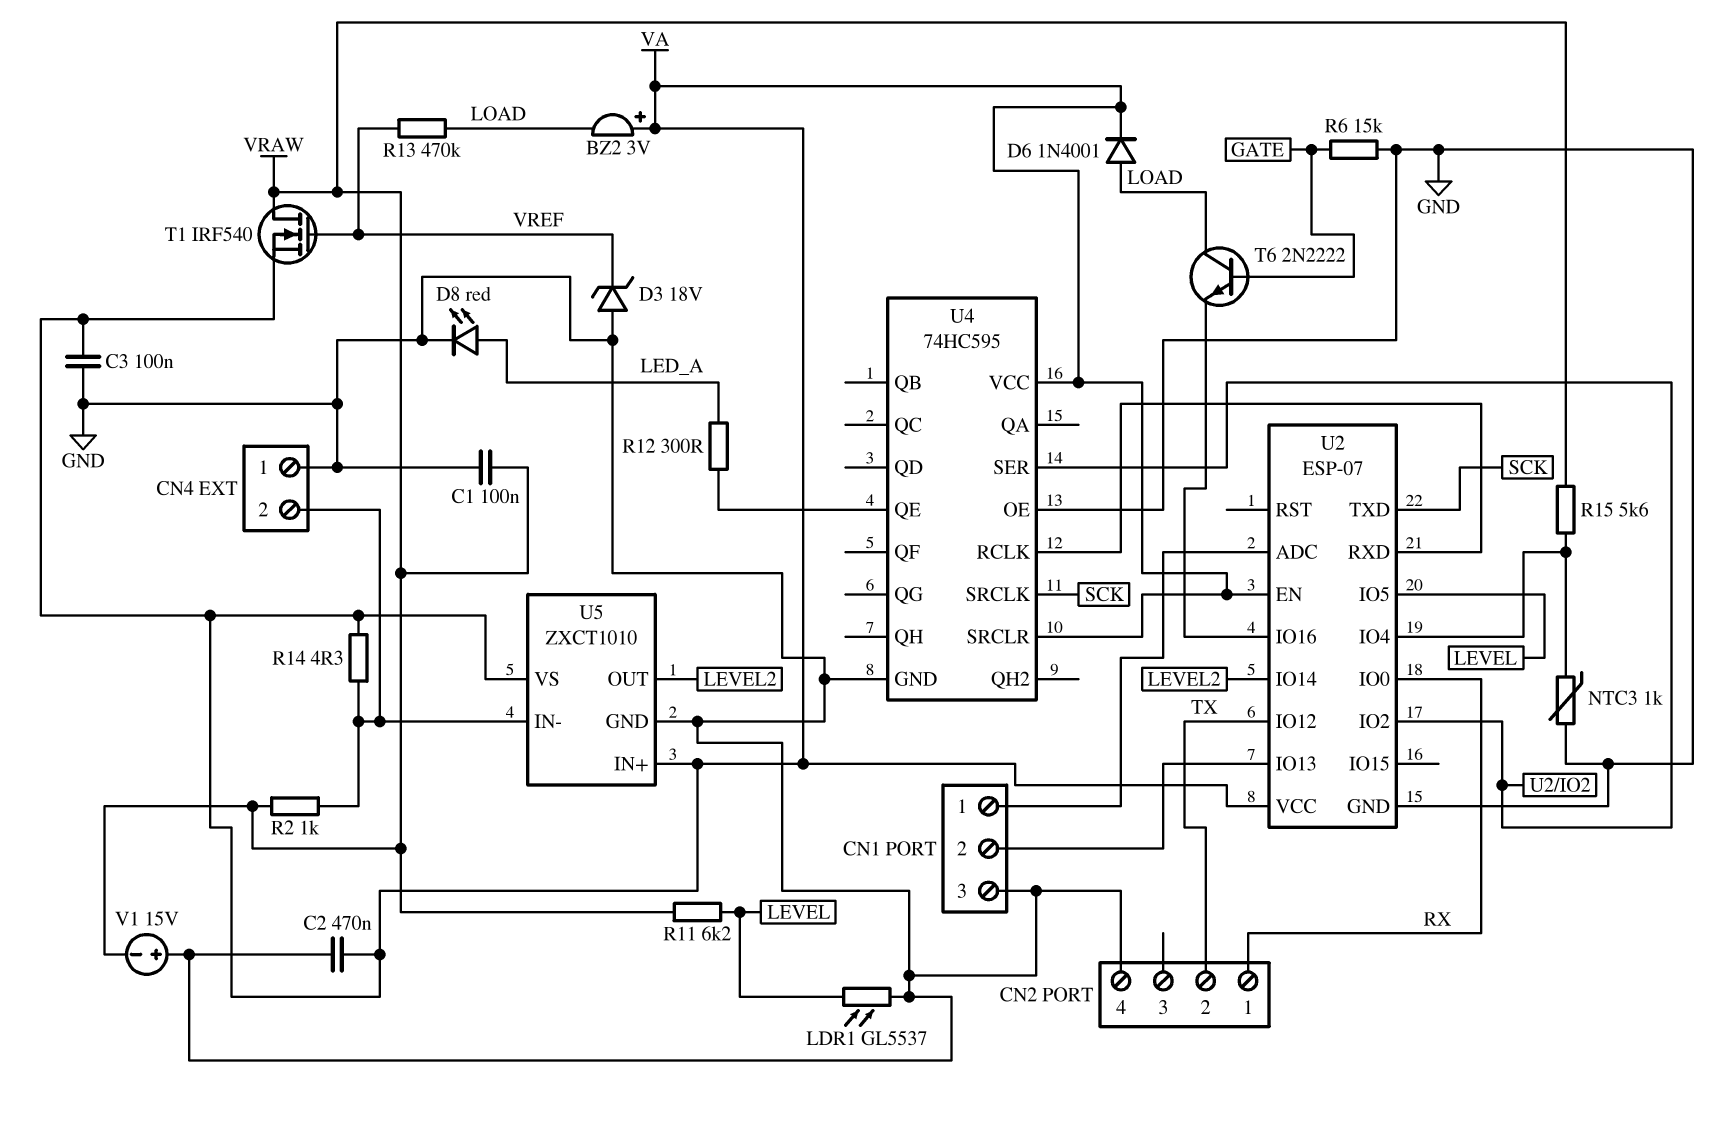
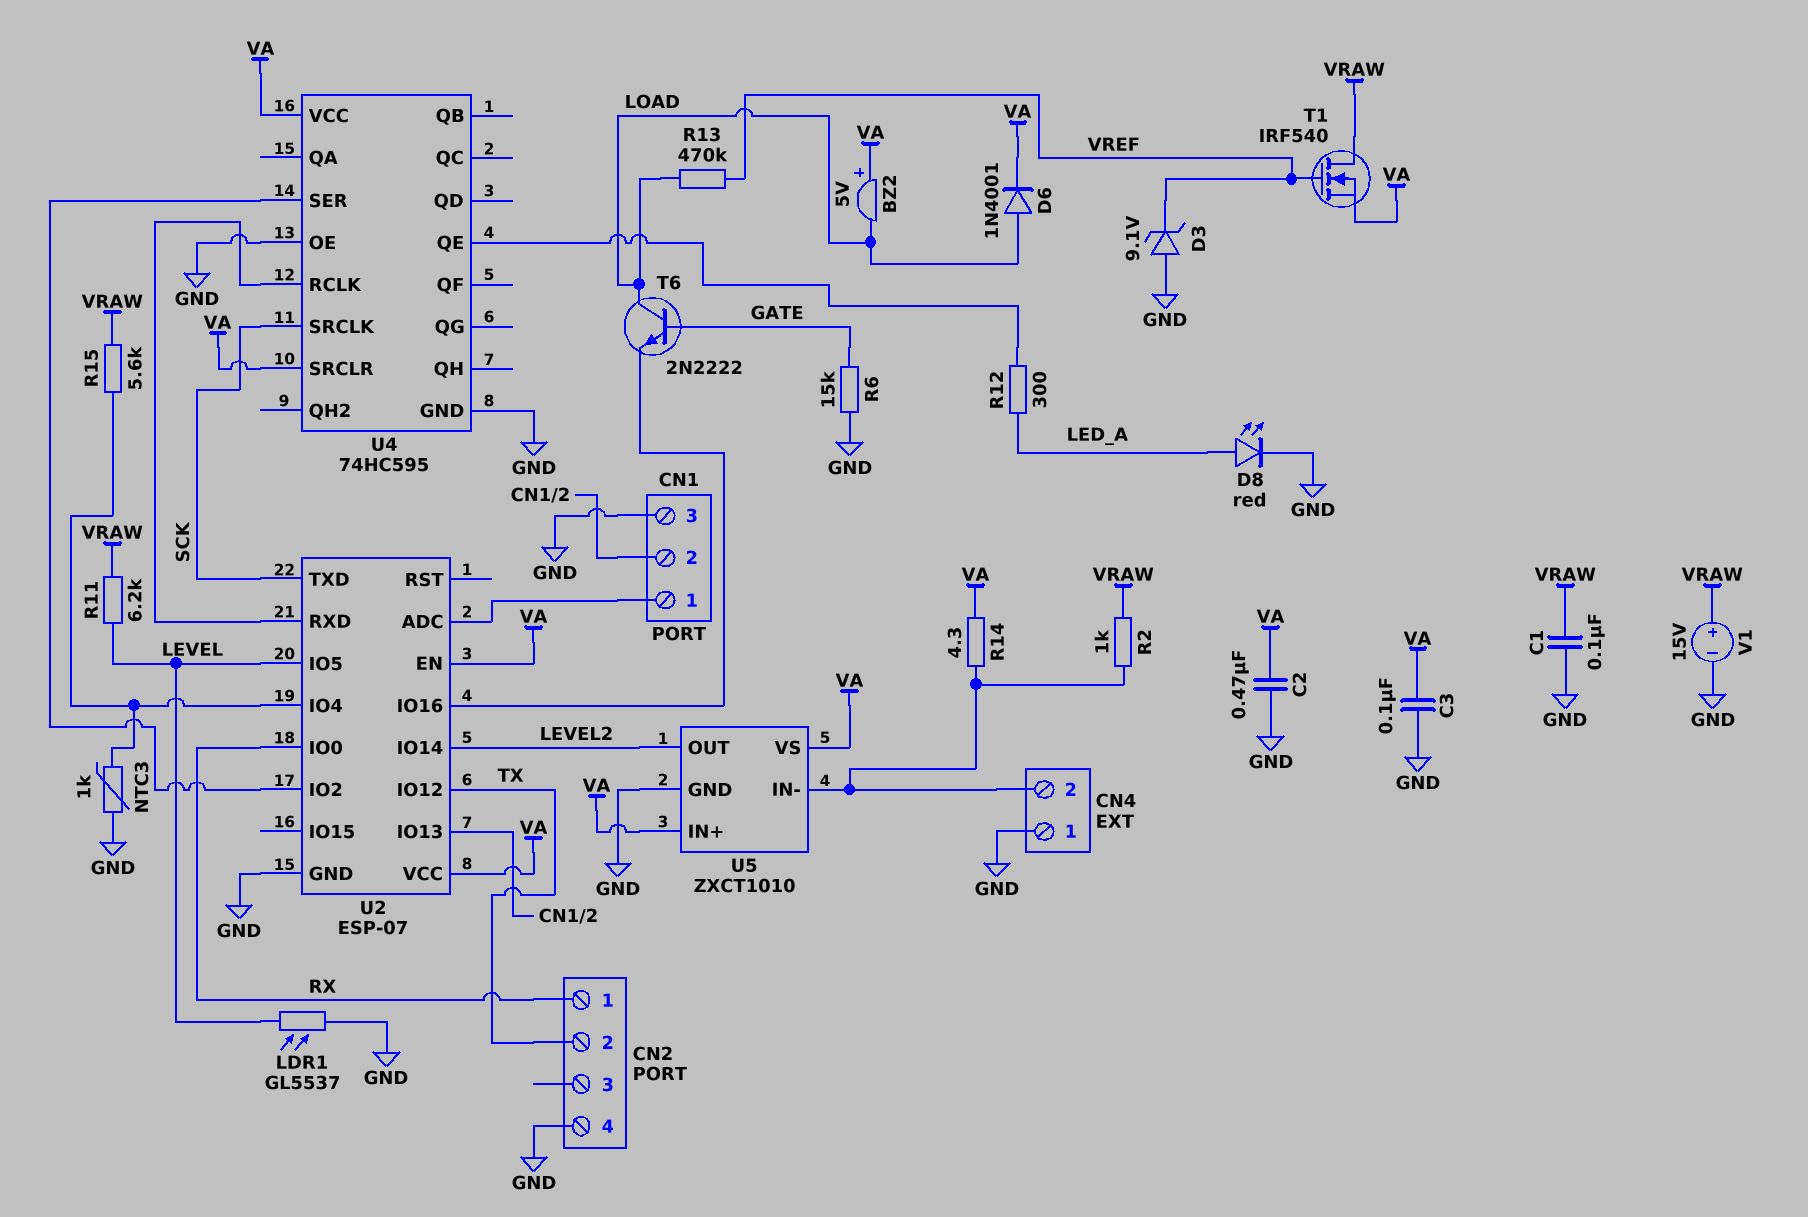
BZ2: buzzer 3V (plus VA, minus LOAD) -> buzzer 5V (plus VA, minus LOAD)
D3: zener 18V (A GND, K VREF) -> zener 9.1V (A GND, K VREF)
V1: 15V (plus GND, minus VRAW) -> 15V (plus VRAW, minus GND)

